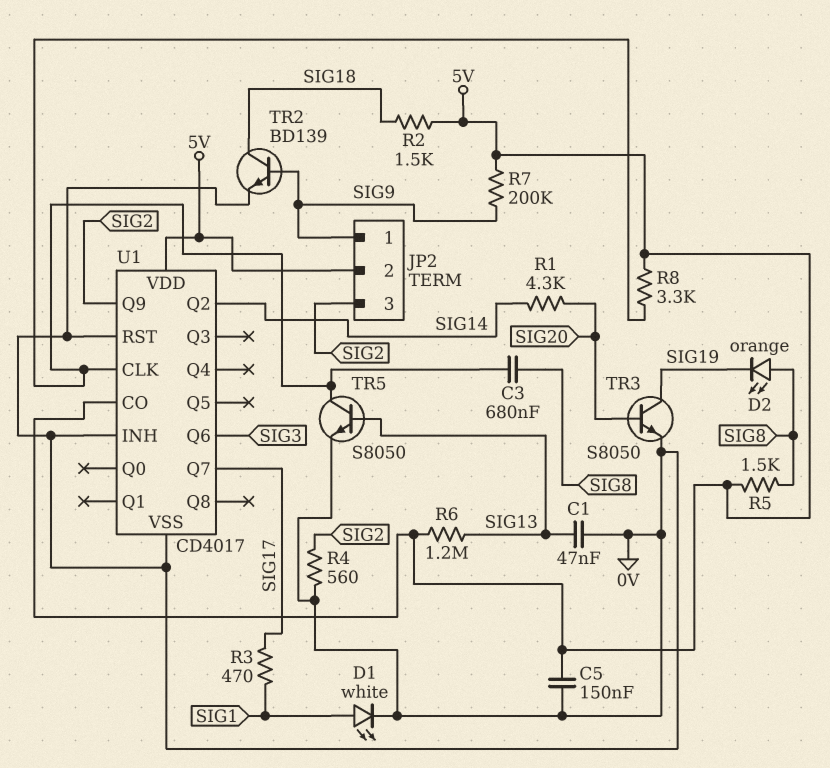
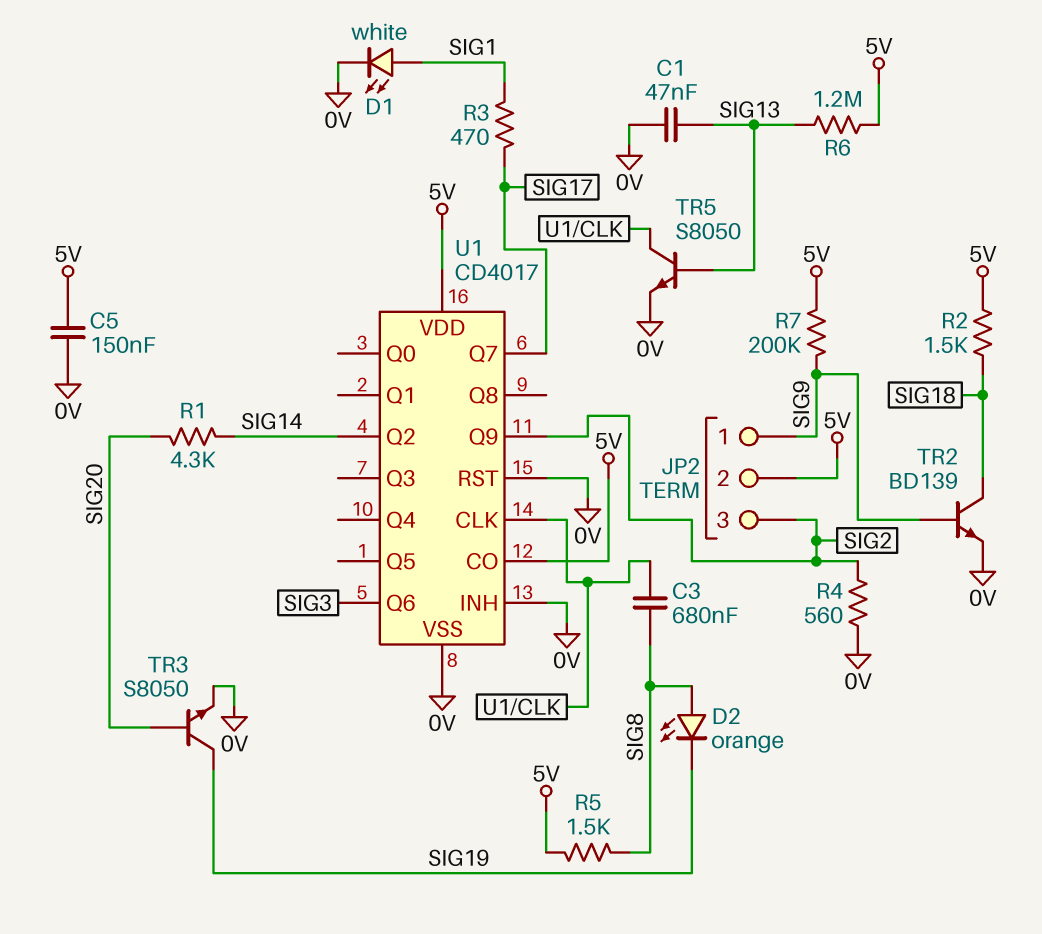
R8: 3.3k (5V, U1/CLK) -> none

